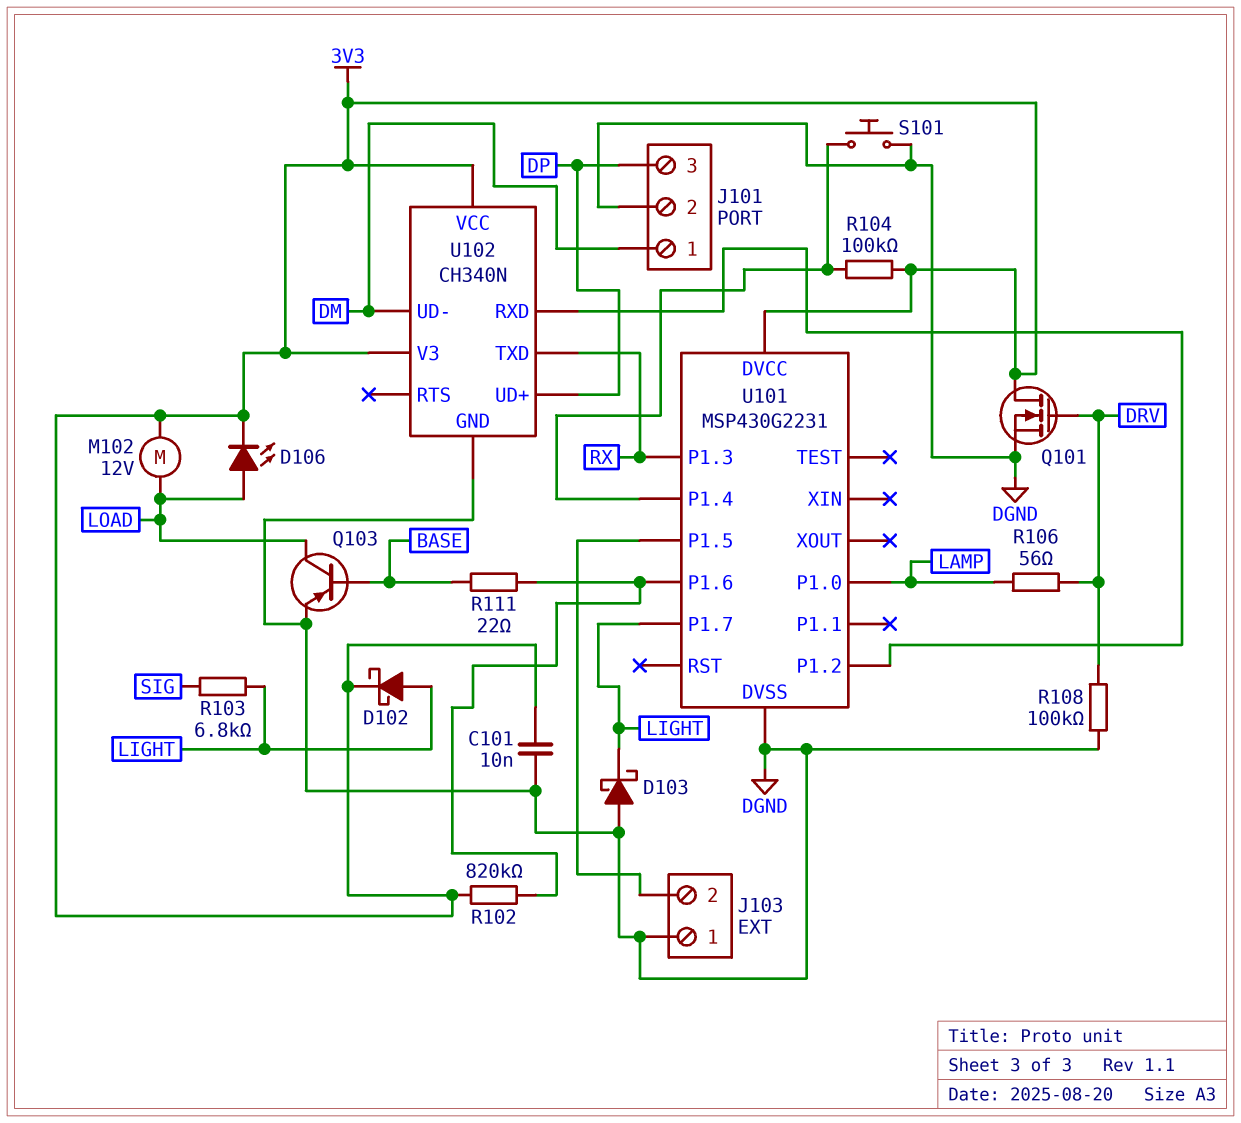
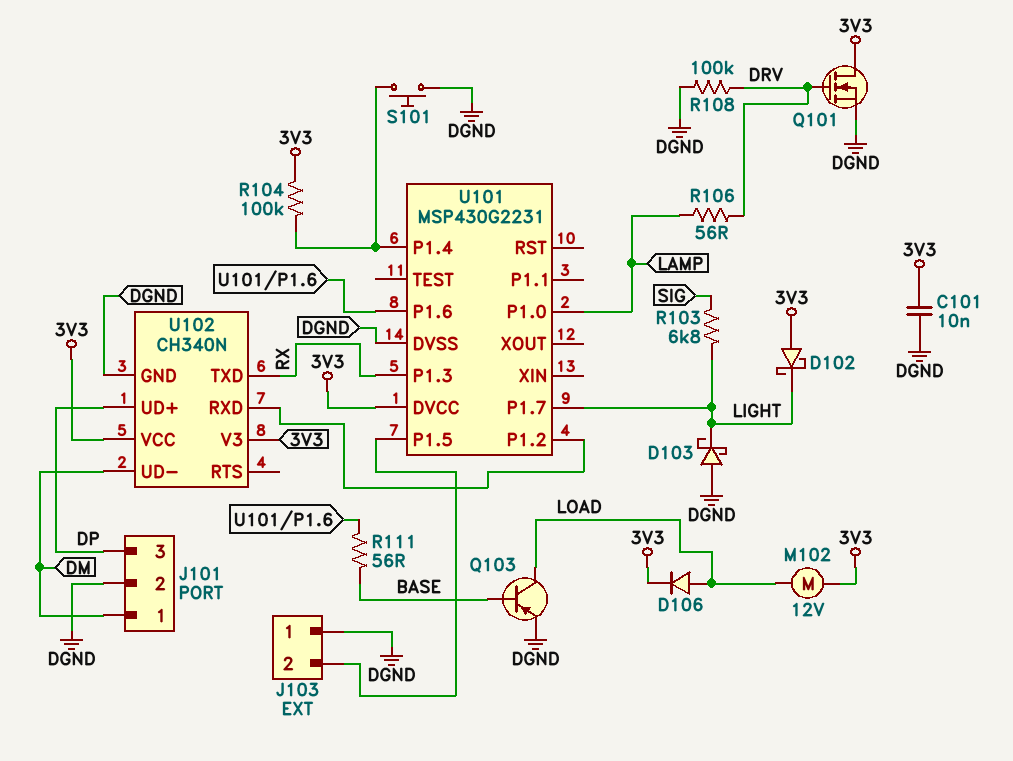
D102: schottky (A LIGHT, K 3V3) -> schottky (A 3V3, K LIGHT)
D106: LED (A LOAD, K 3V3) -> diode (A LOAD, K 3V3)
R102: 820k (3V3, U101/P1.6) -> none
R111: 22 (BASE, U101/P1.6) -> 56 (BASE, U101/P1.6)

